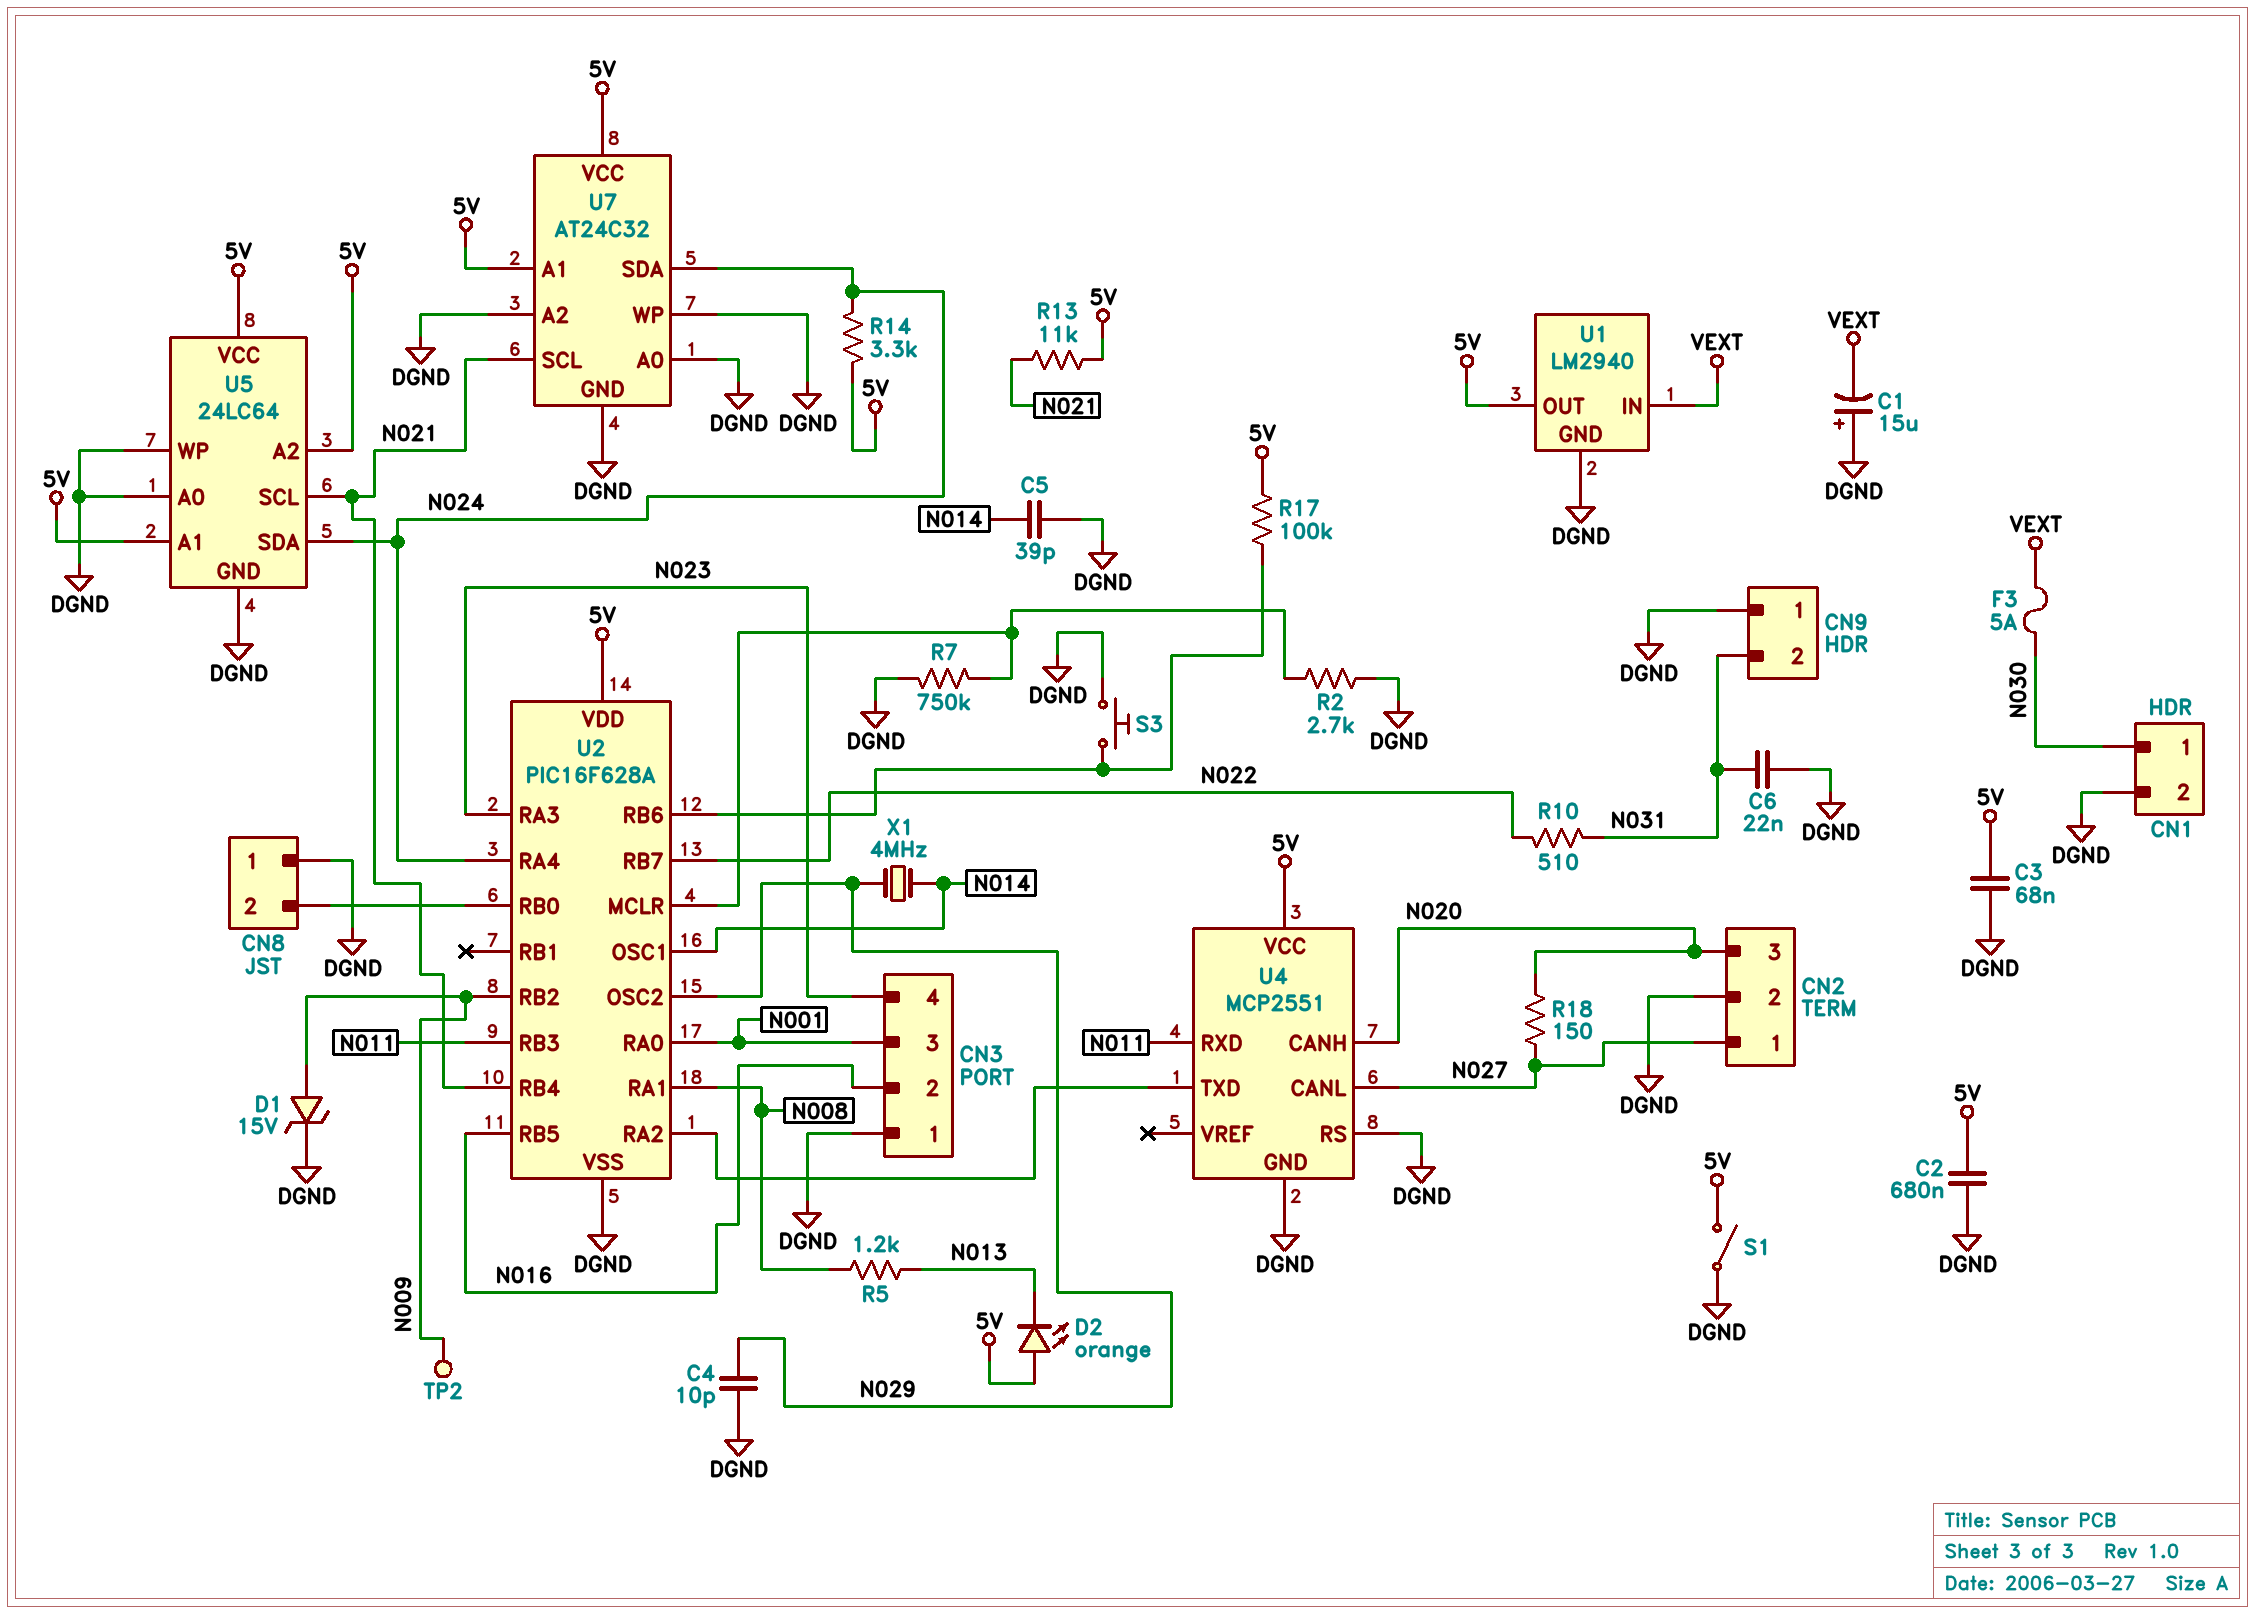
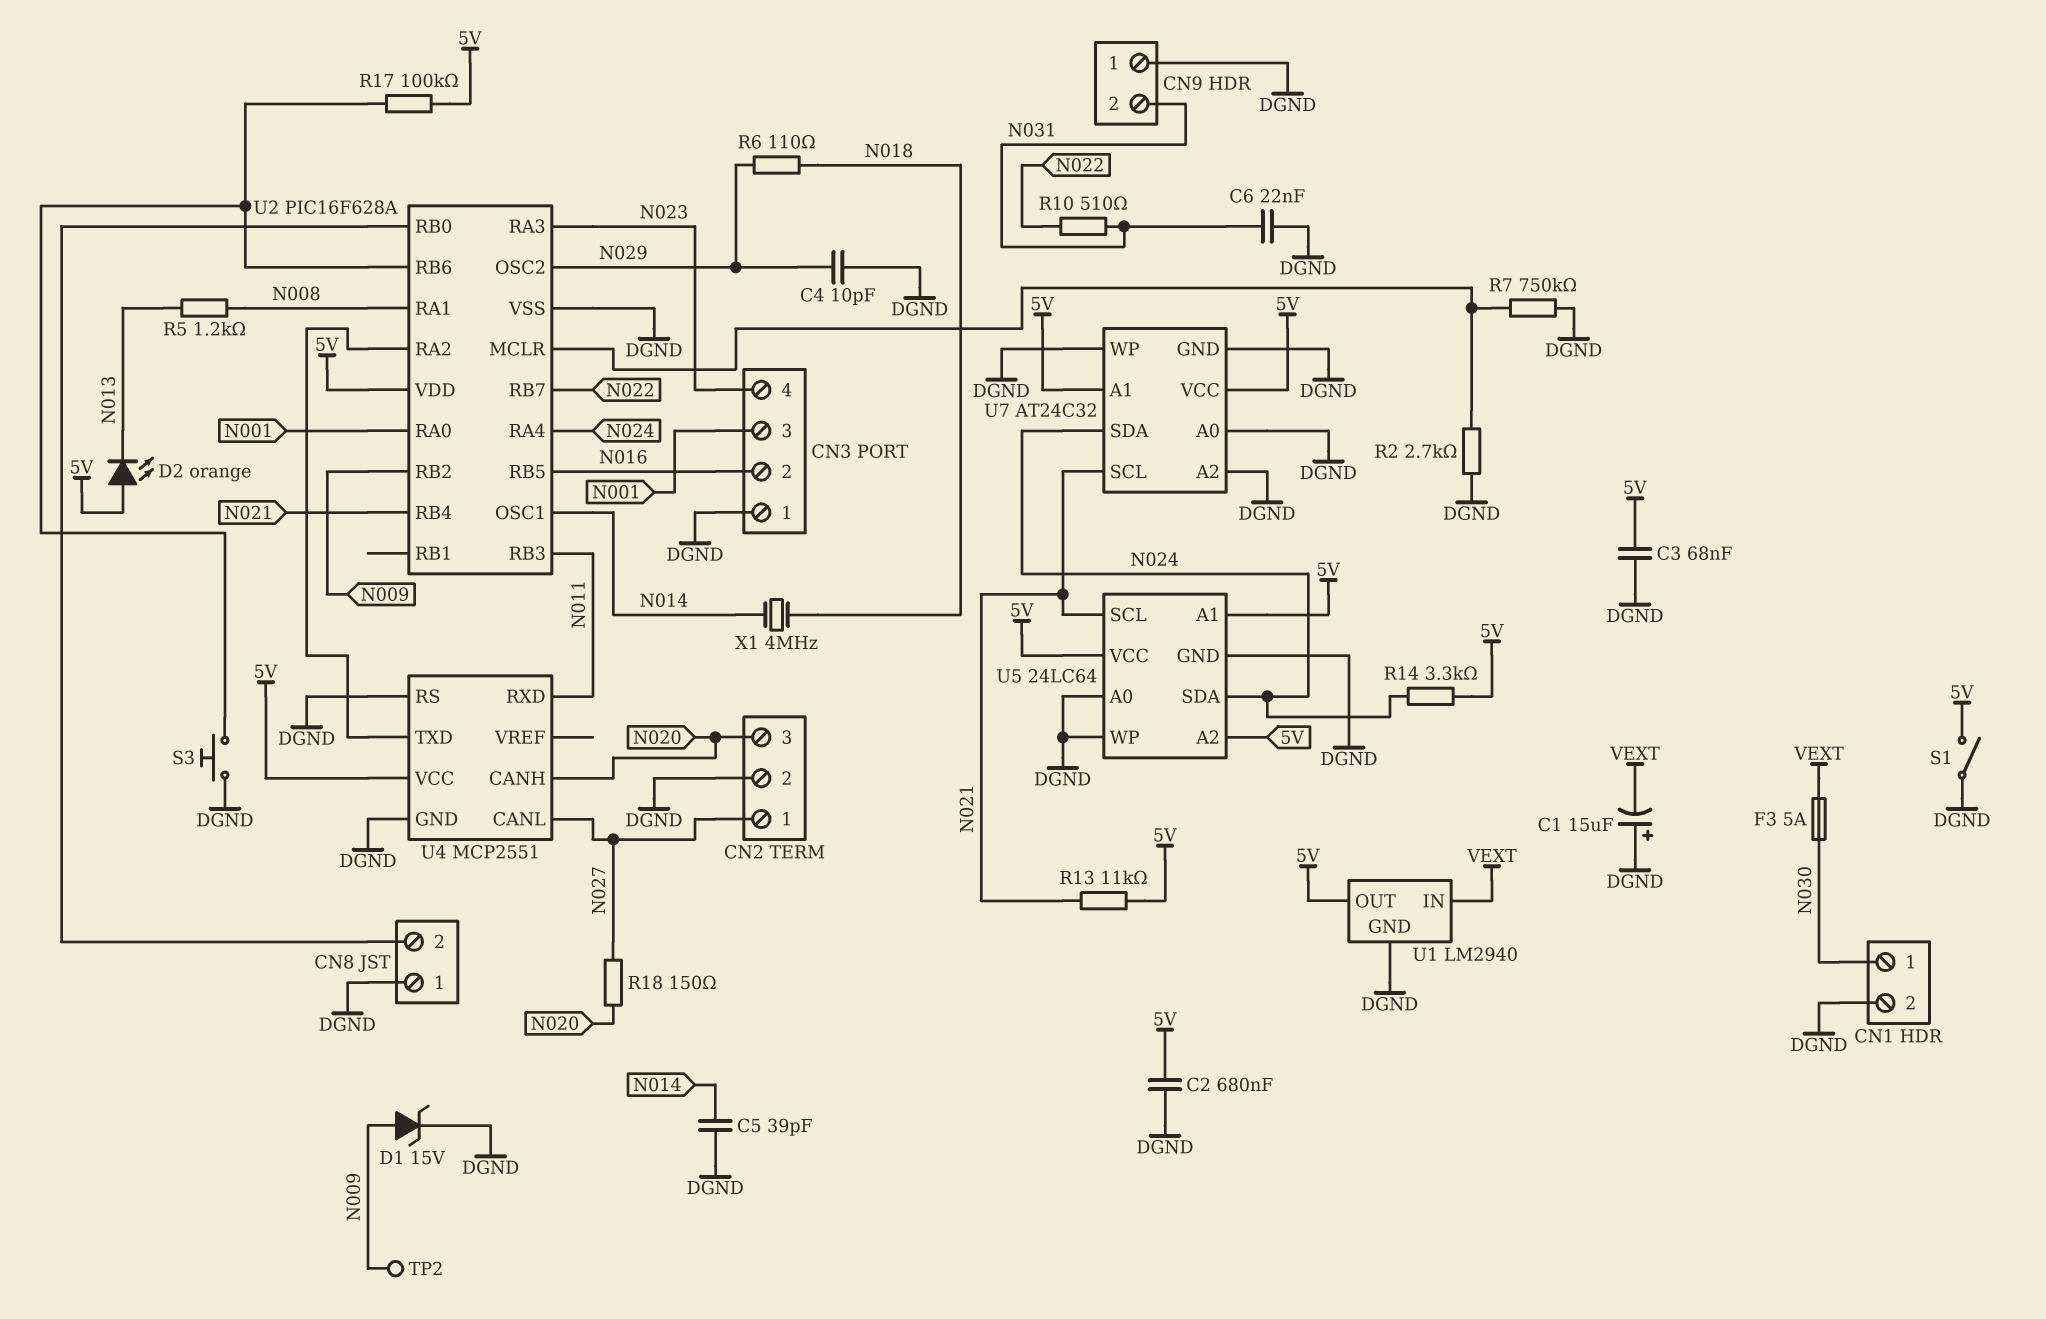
R6: none -> 110 (N018, N029)
X1: 4MHz (N014, N029) -> 4MHz (N014, N018)

